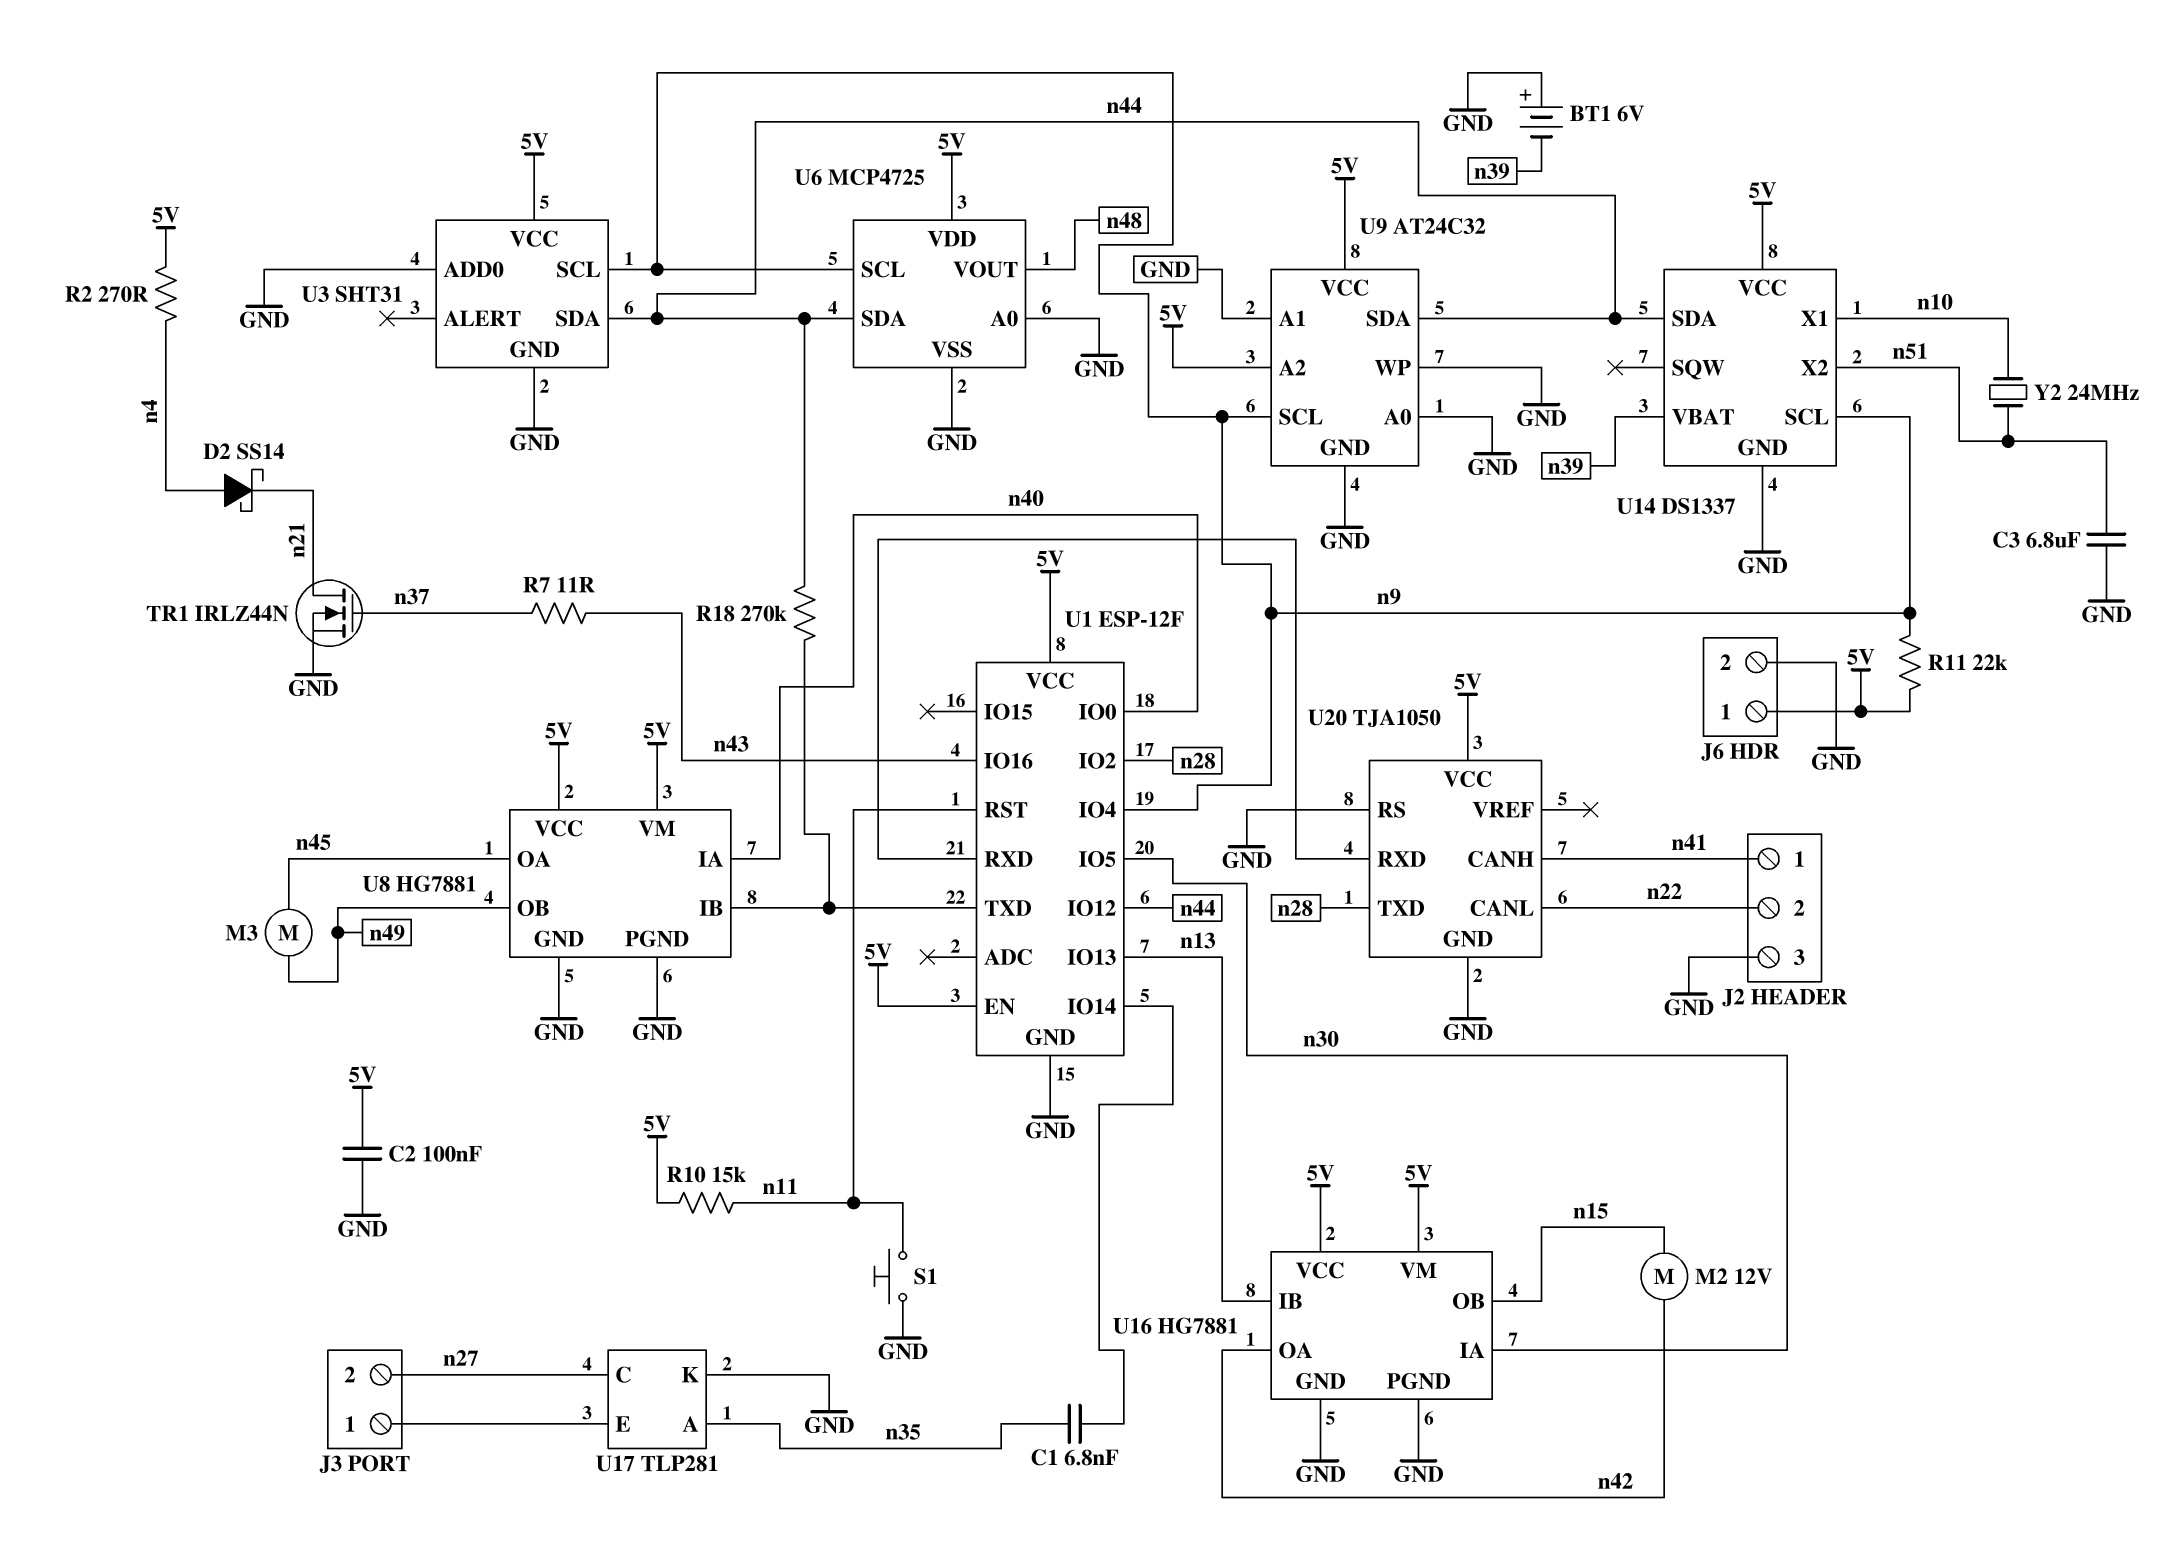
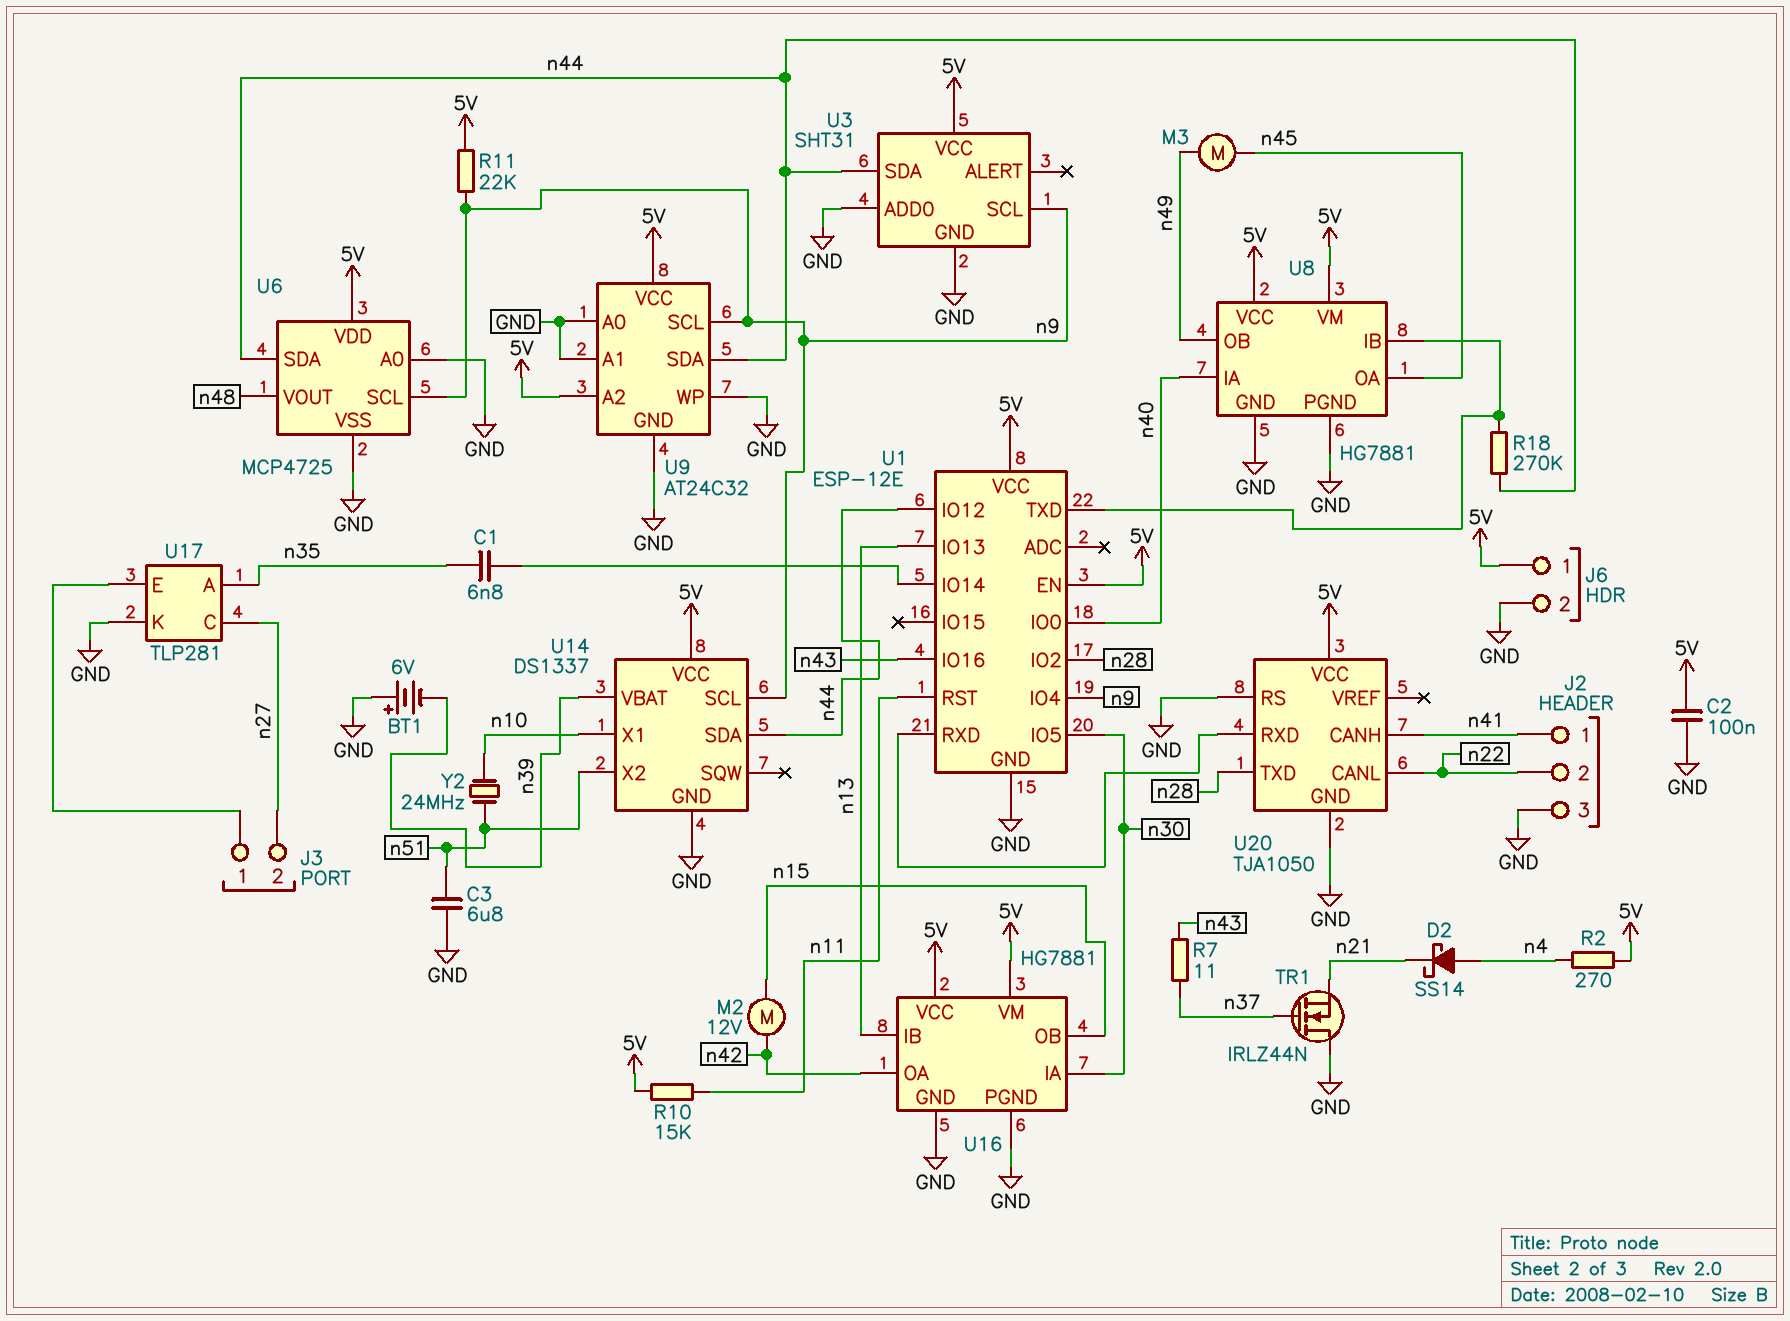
S1: button (GND, n11) -> none
TR1: NMOS IRLZ44N (G n37, D n21, S GND) -> NMOS IRLZ44N (G n37, D GND, S n21)
U1: ESP-12F -> ESP-12E

